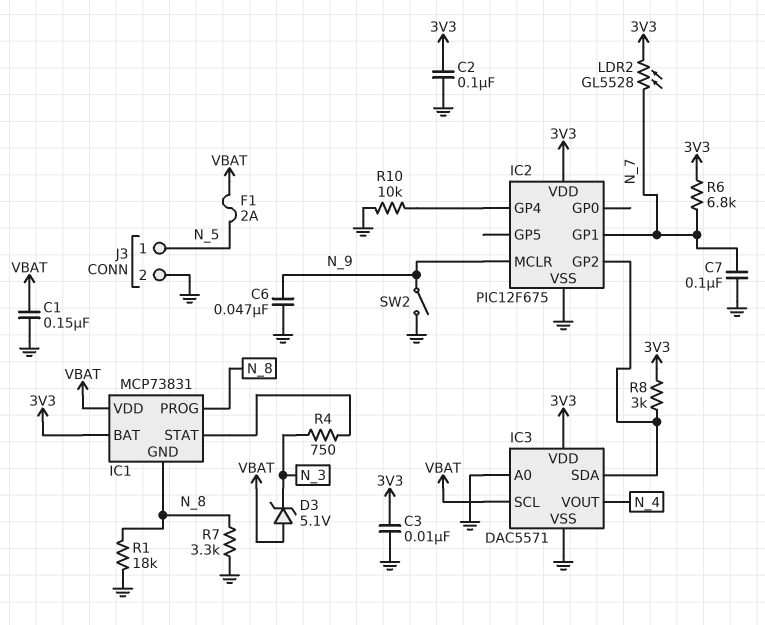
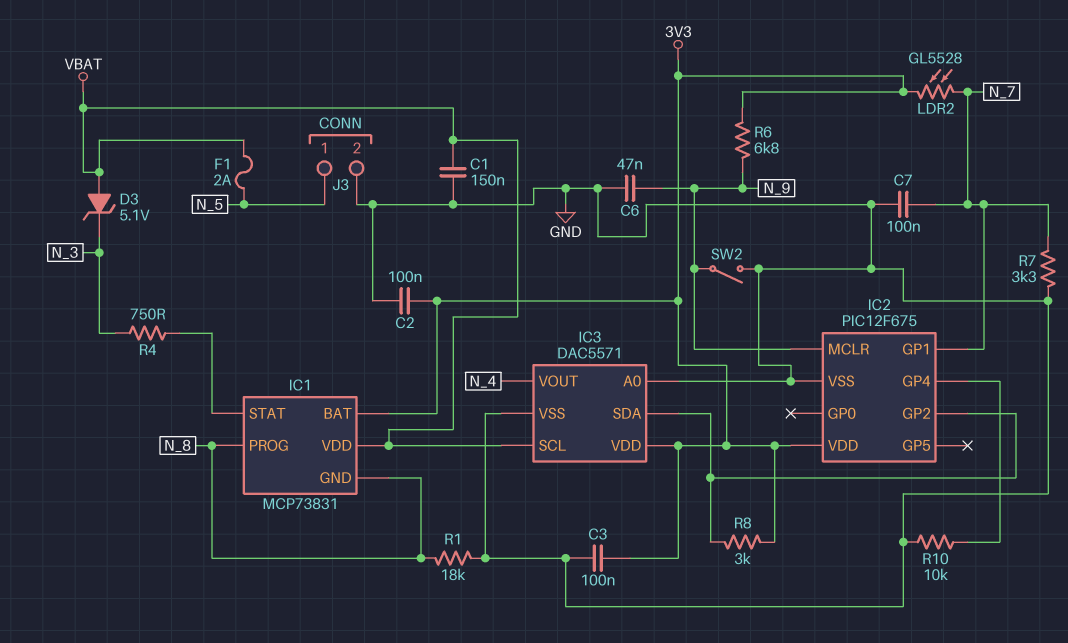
C3: 10nF (3V3, GND) -> 100nF (3V3, GND)
R6: 6.8k (3V3, N_7) -> 6.8k (3V3, N_9)
R7: 3.3k (GND, N_8) -> 3.3k (GND, N_7)

